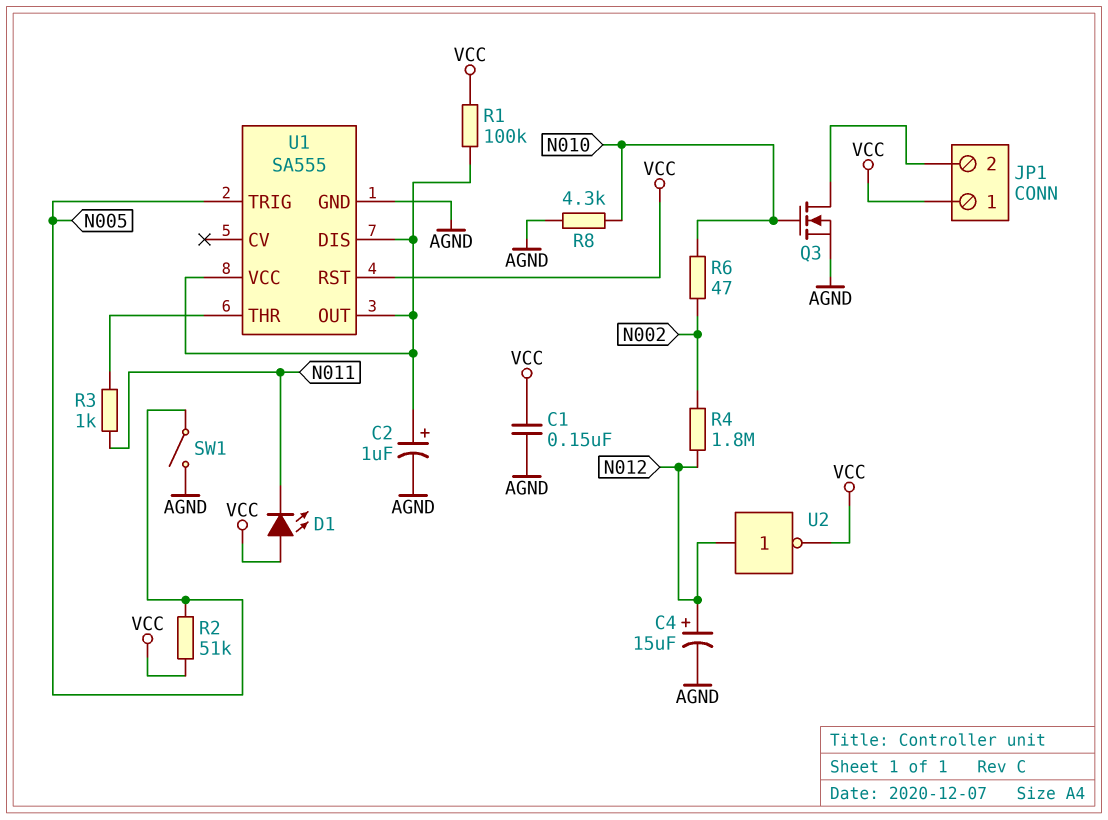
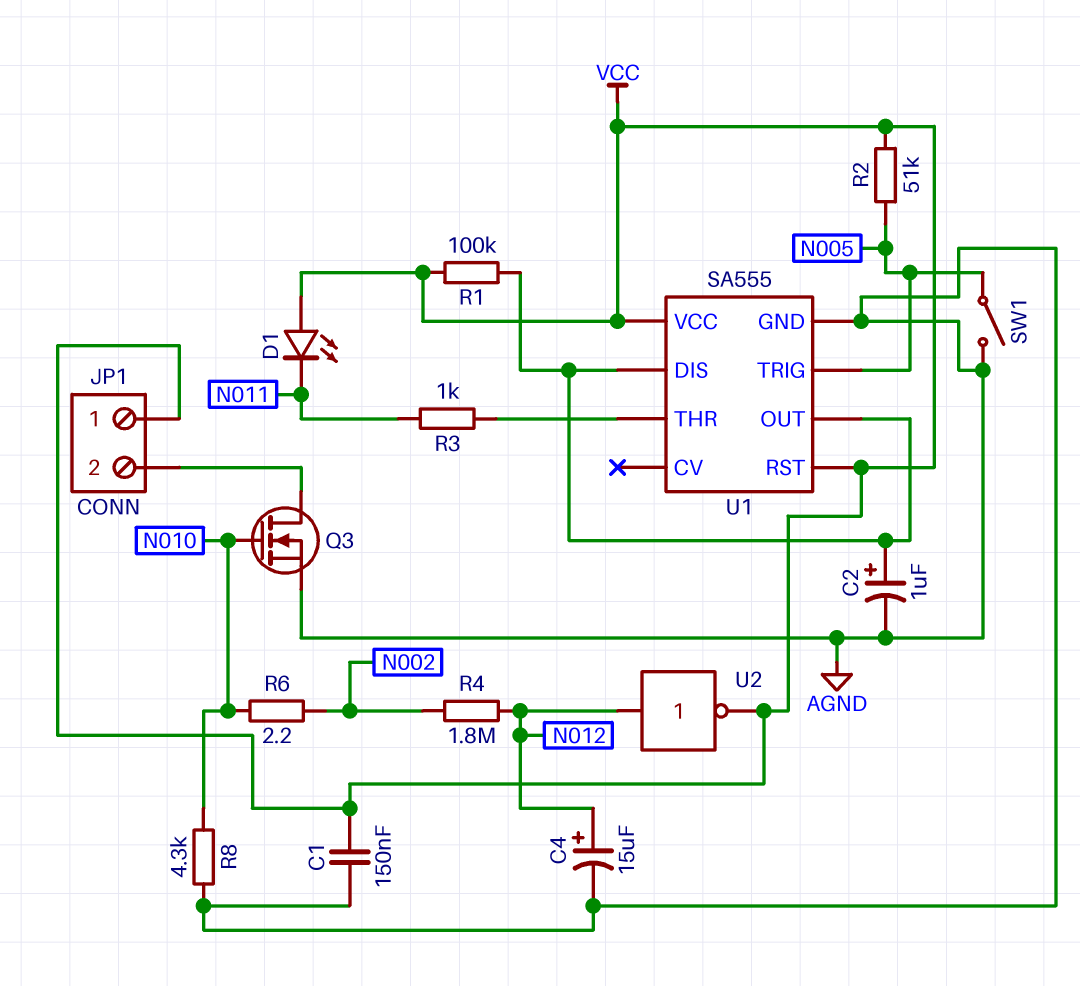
R6: 47 (N002, N010) -> 2.2 (N002, N010)
U1 pin VCC: U1/DIS -> VCC

